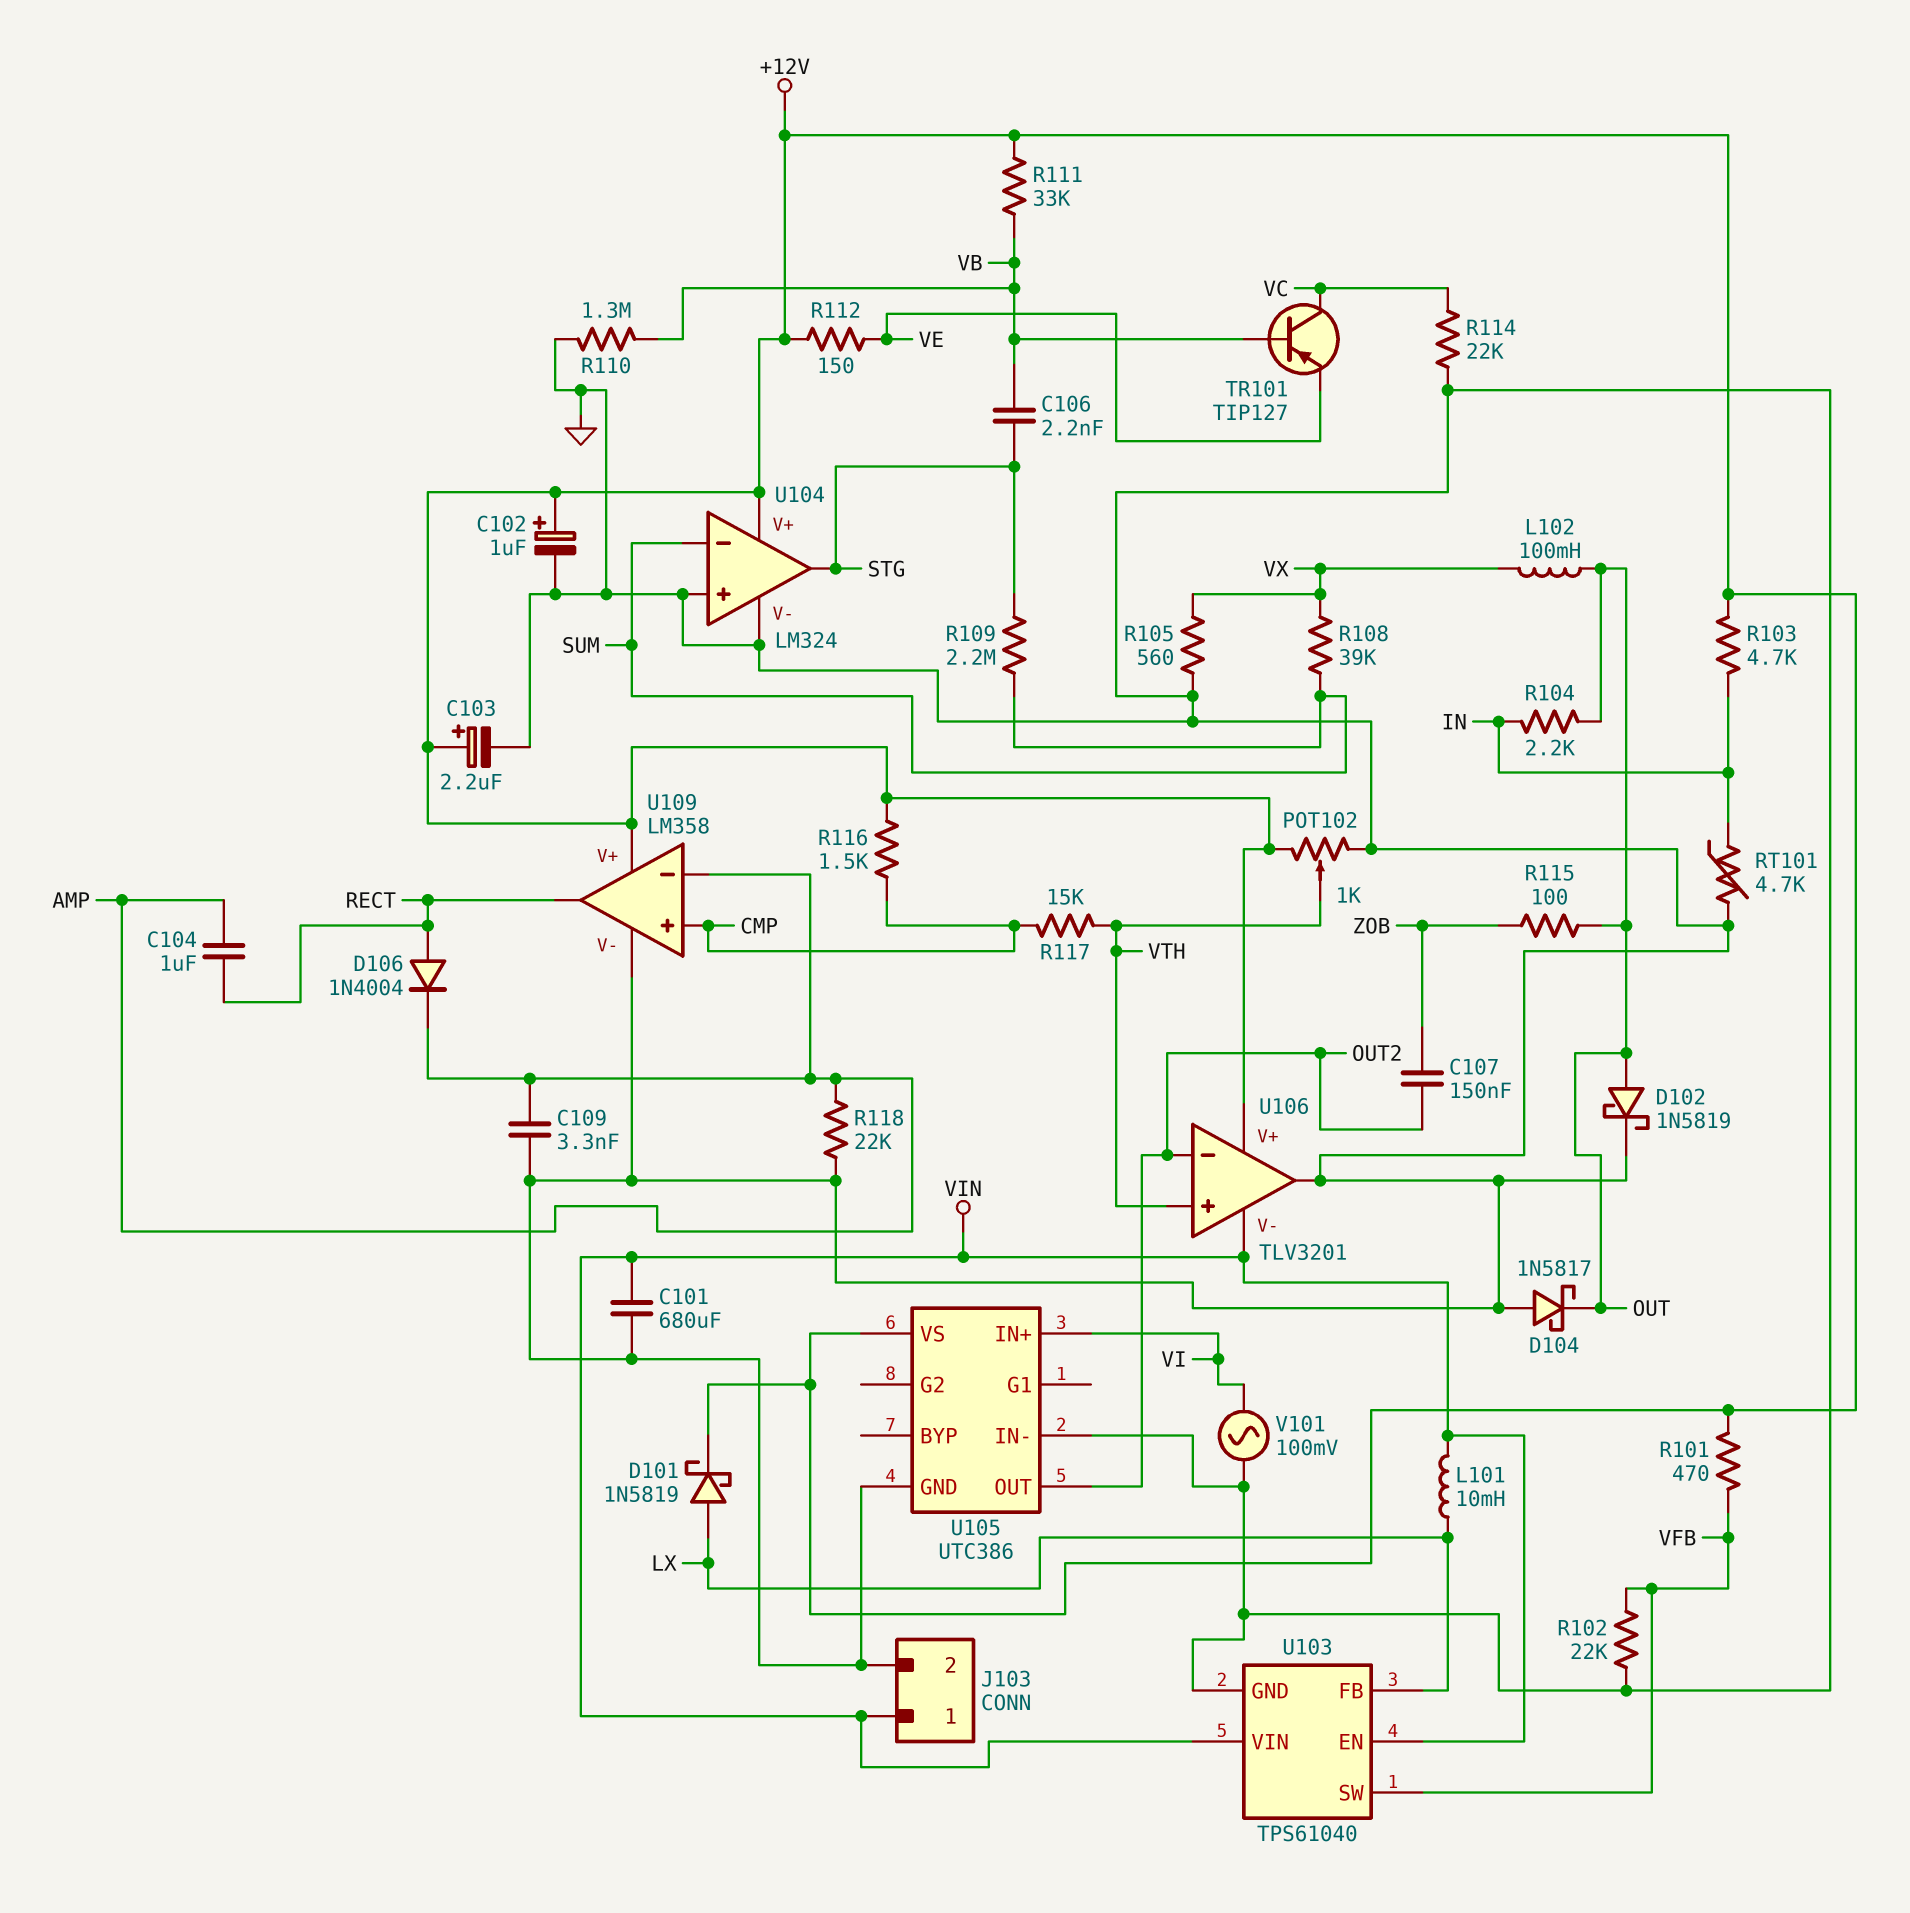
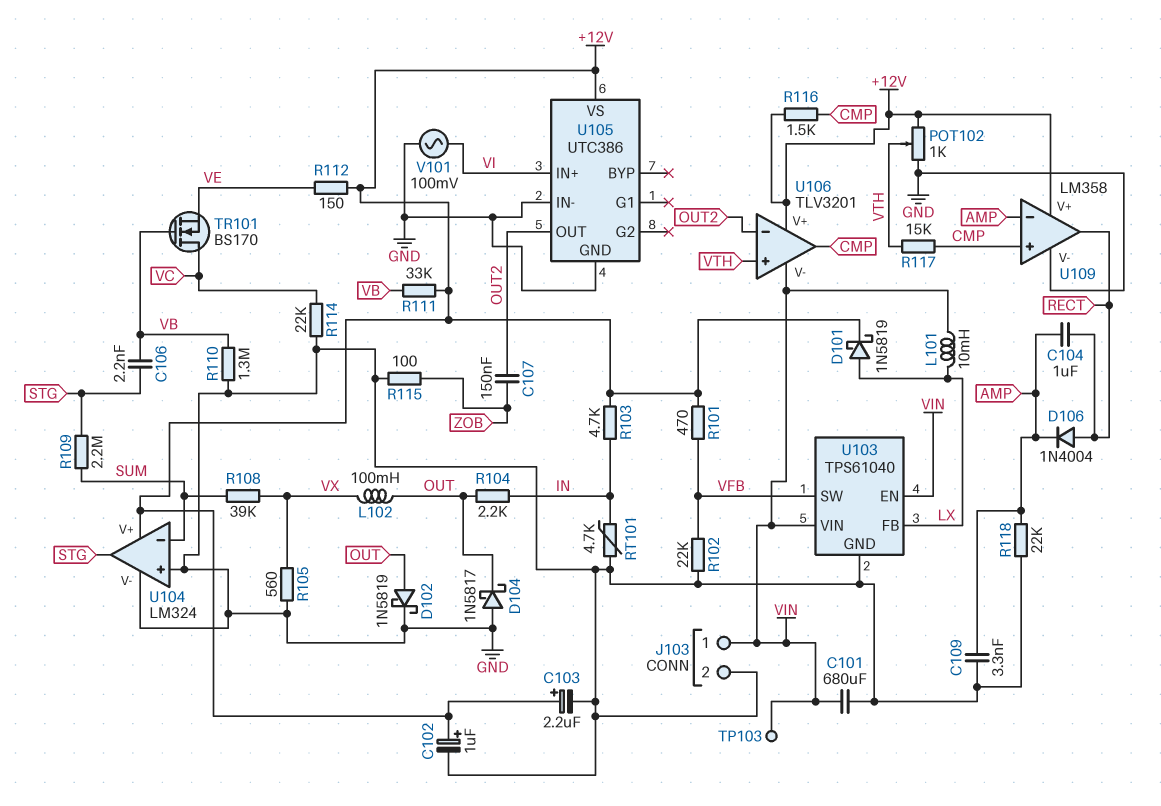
R115: 100 (OUT, ZOB) -> 100 (GND, ZOB)
TP103: none -> test point (VIN)
TR101: PNP TIP127 (B VB, C VC, E VE) -> NMOS BS170 (G VB, D VC, S VE)
U106 pin out: GND -> CMP

